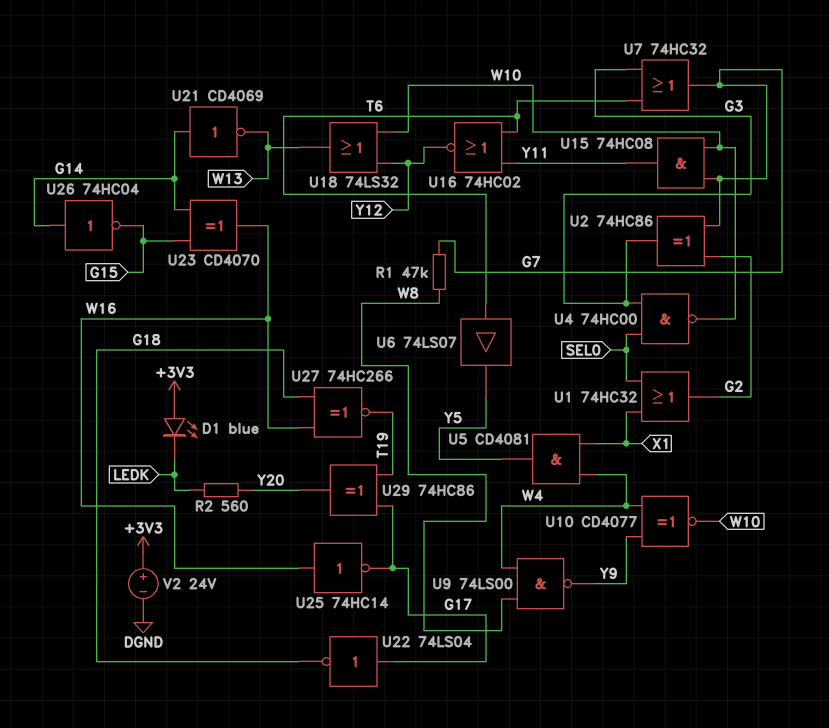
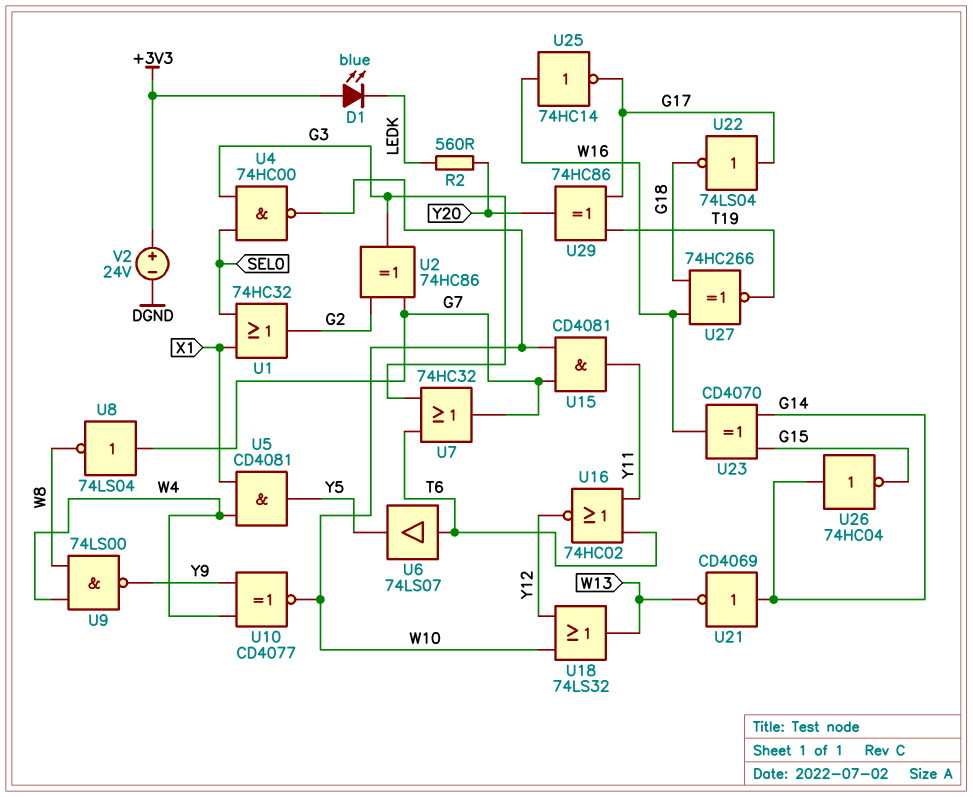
R1: 47k (G7, W8) -> none
U8: none -> NOT 74LS04 (in G7, out W8)
U15: AND 74HC08 (in G7, in W10, out Y11) -> AND CD4081 (in G7, in W10, out Y11)

